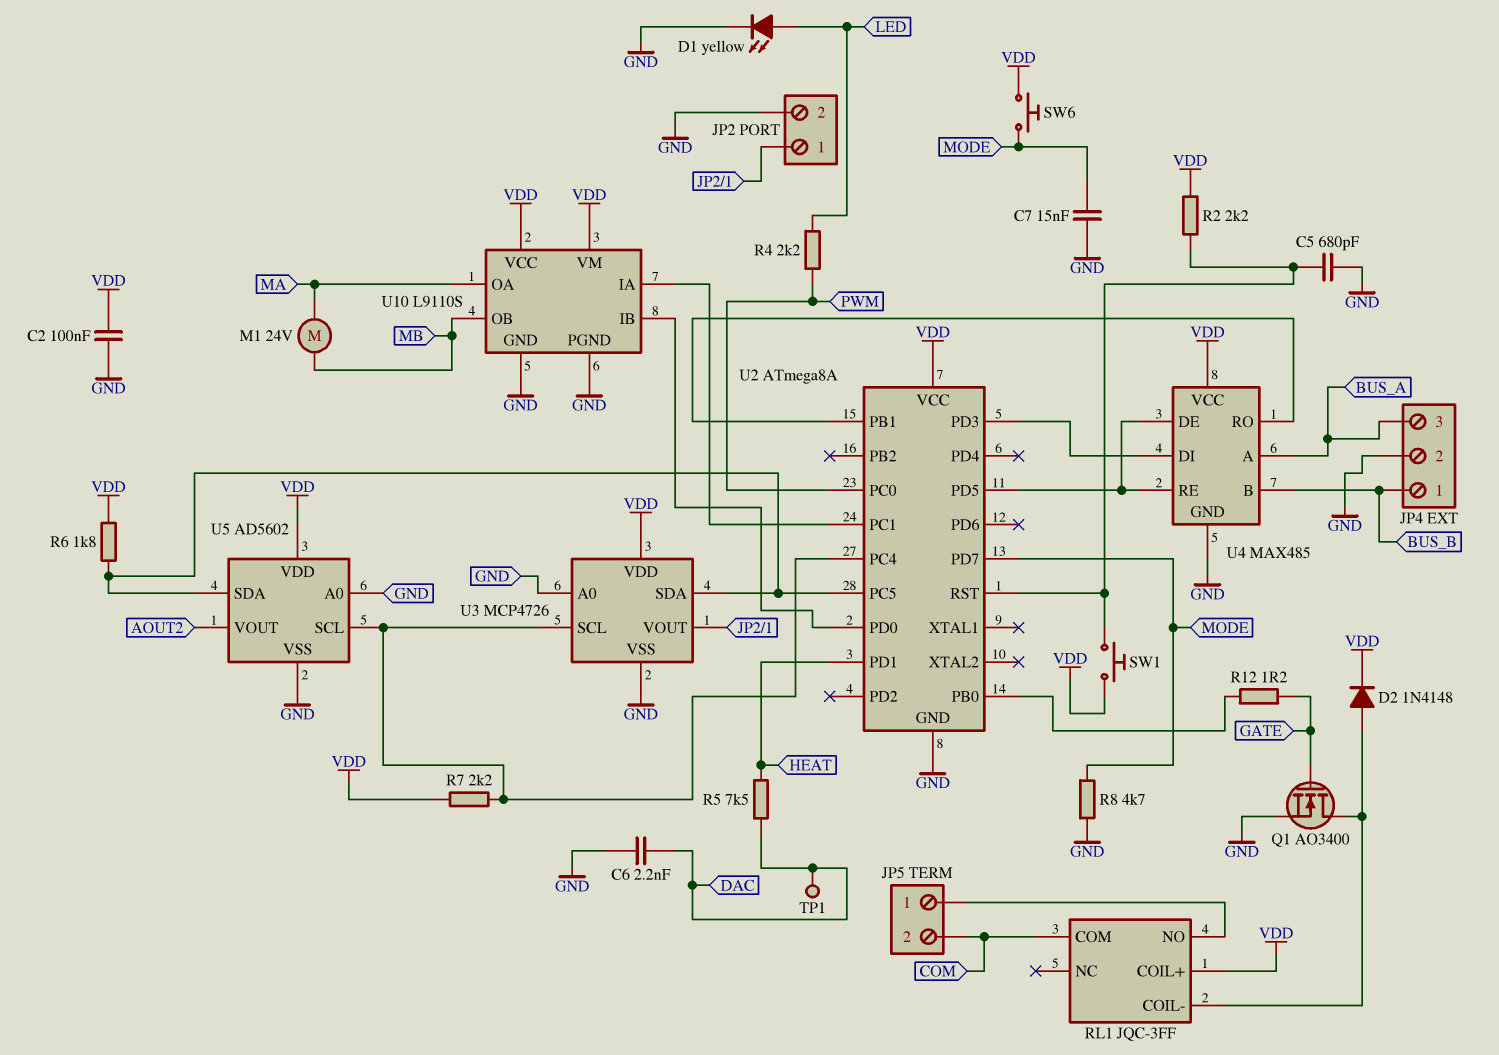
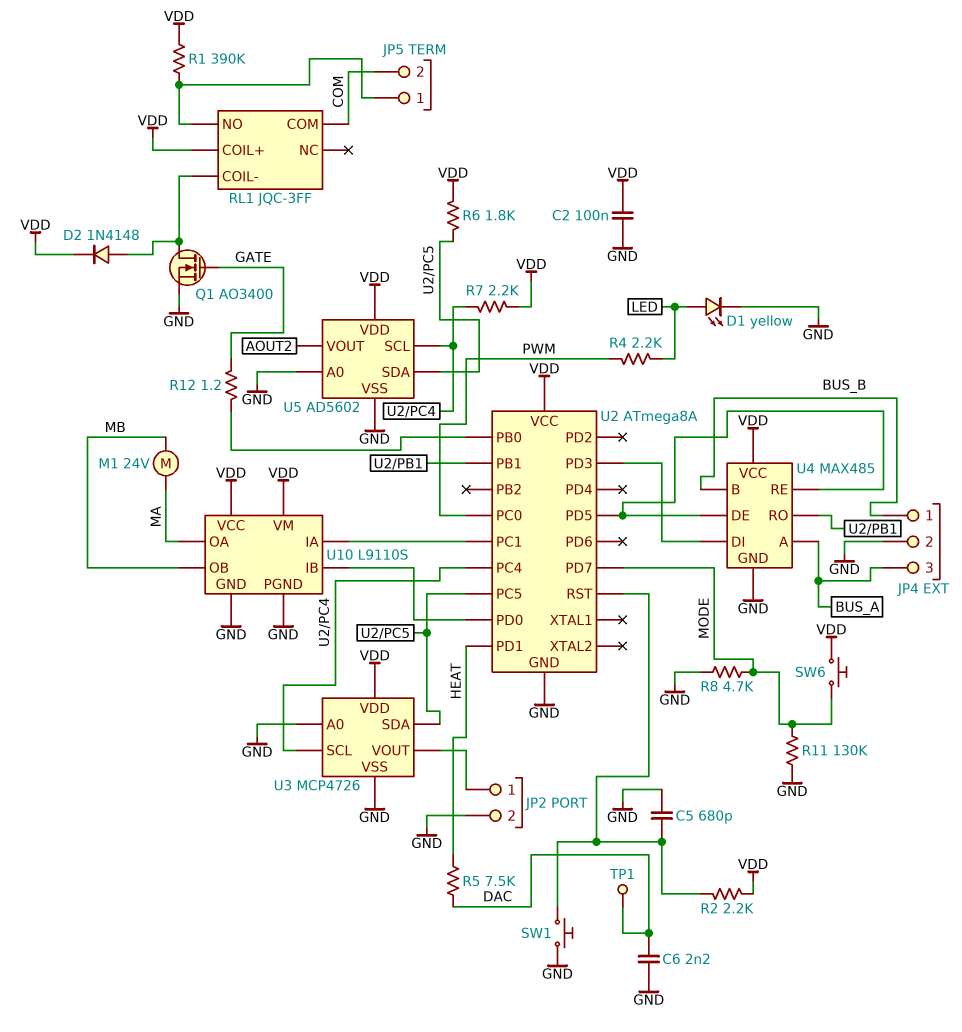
C7: 15nF (GND, MODE) -> none
R1: none -> 390k (JP5/1, VDD)
R11: none -> 130k (GND, MODE)
SW1: button (U2/RST, VDD) -> button (GND, U2/RST)

